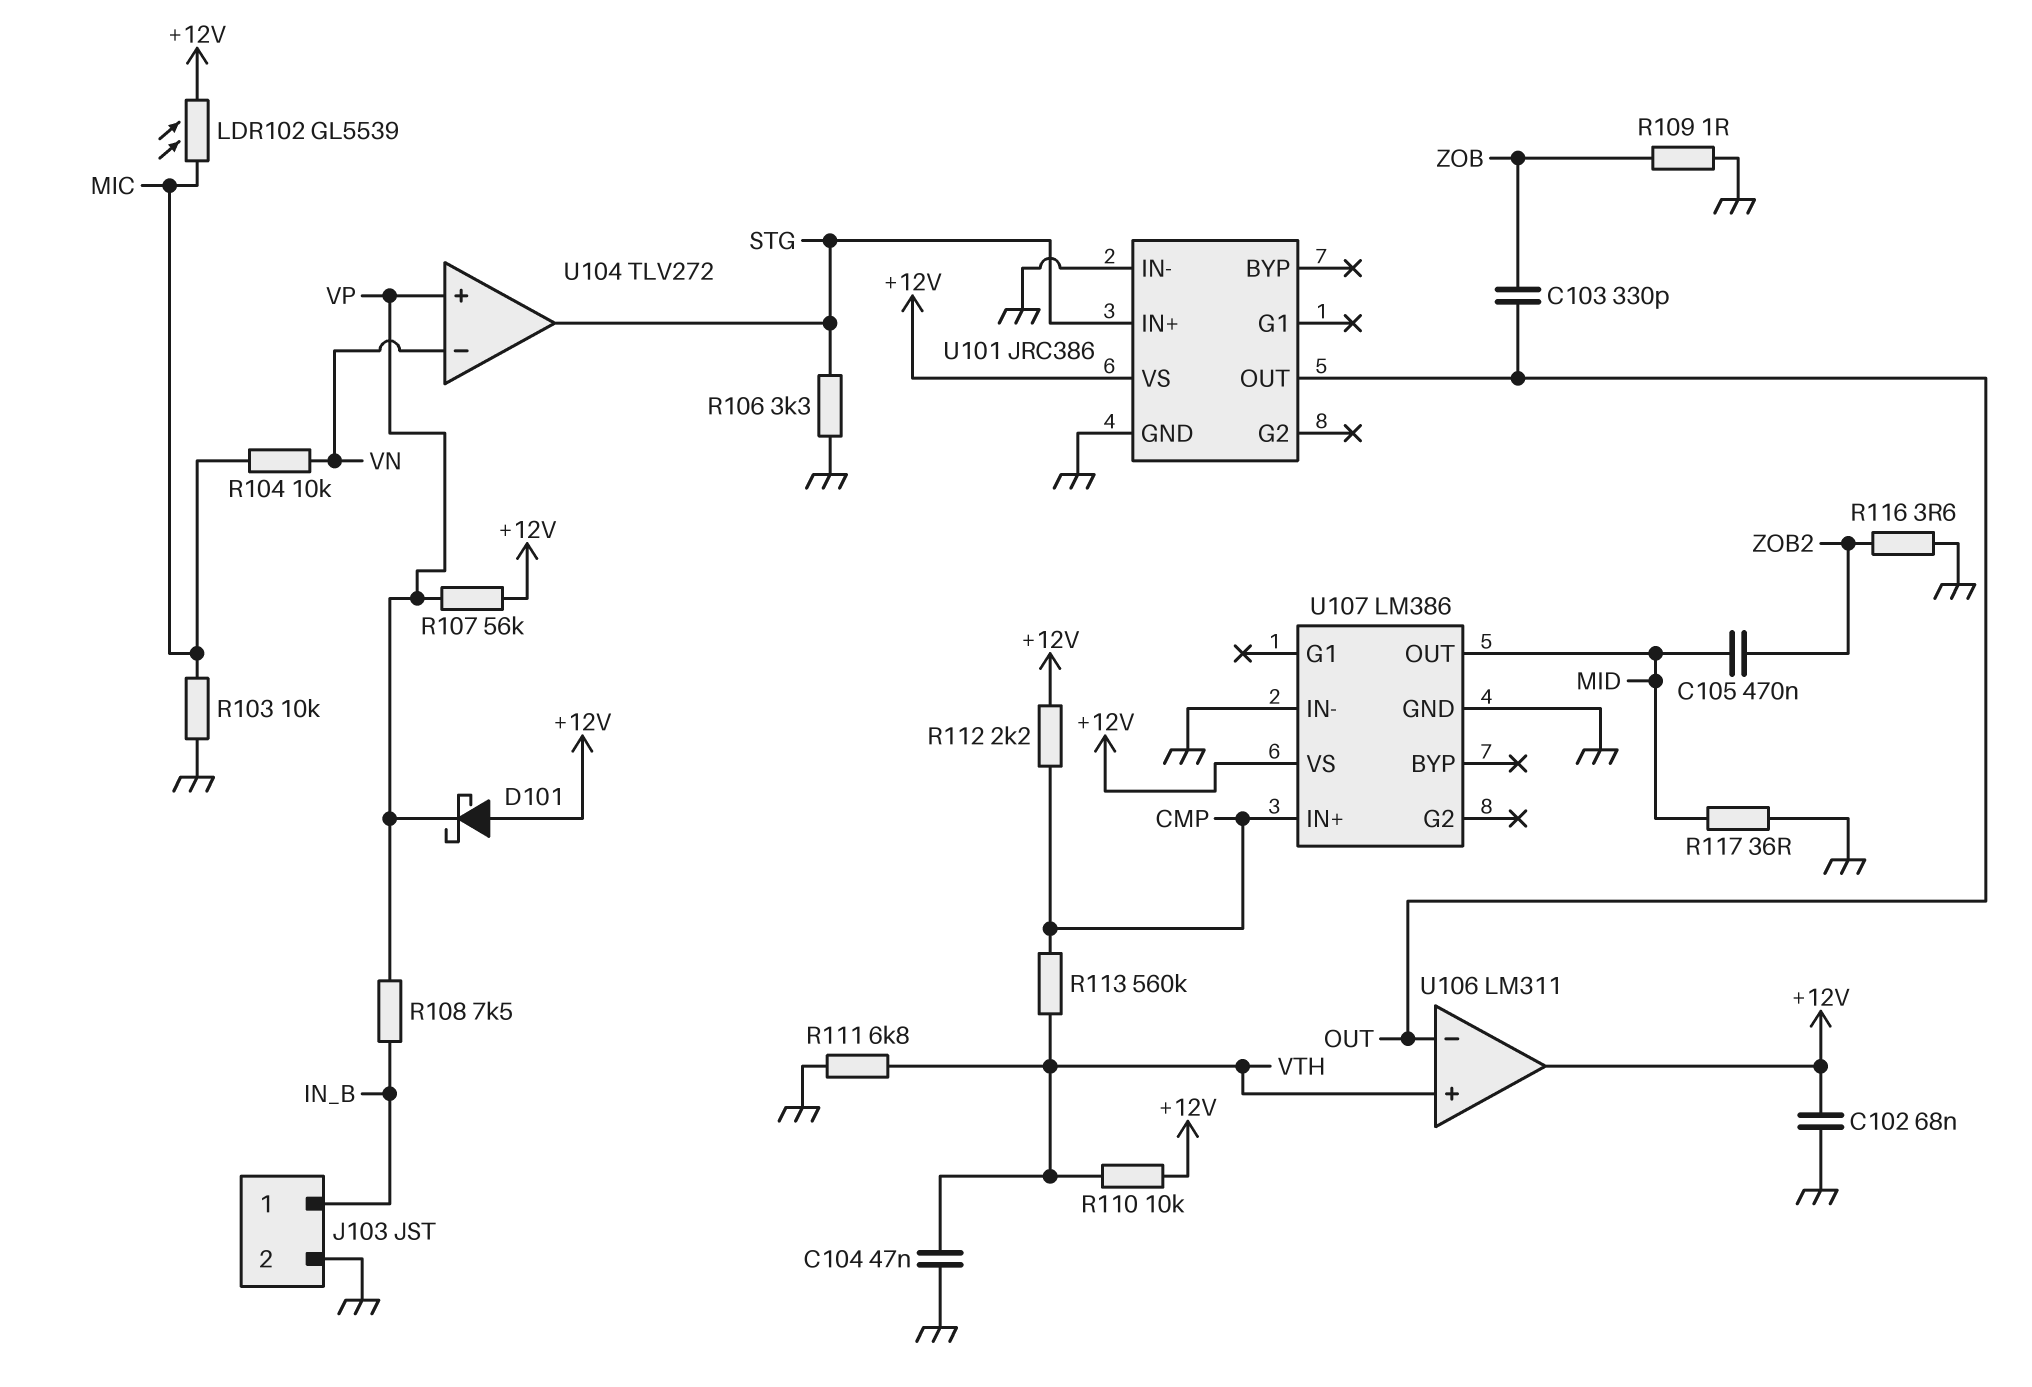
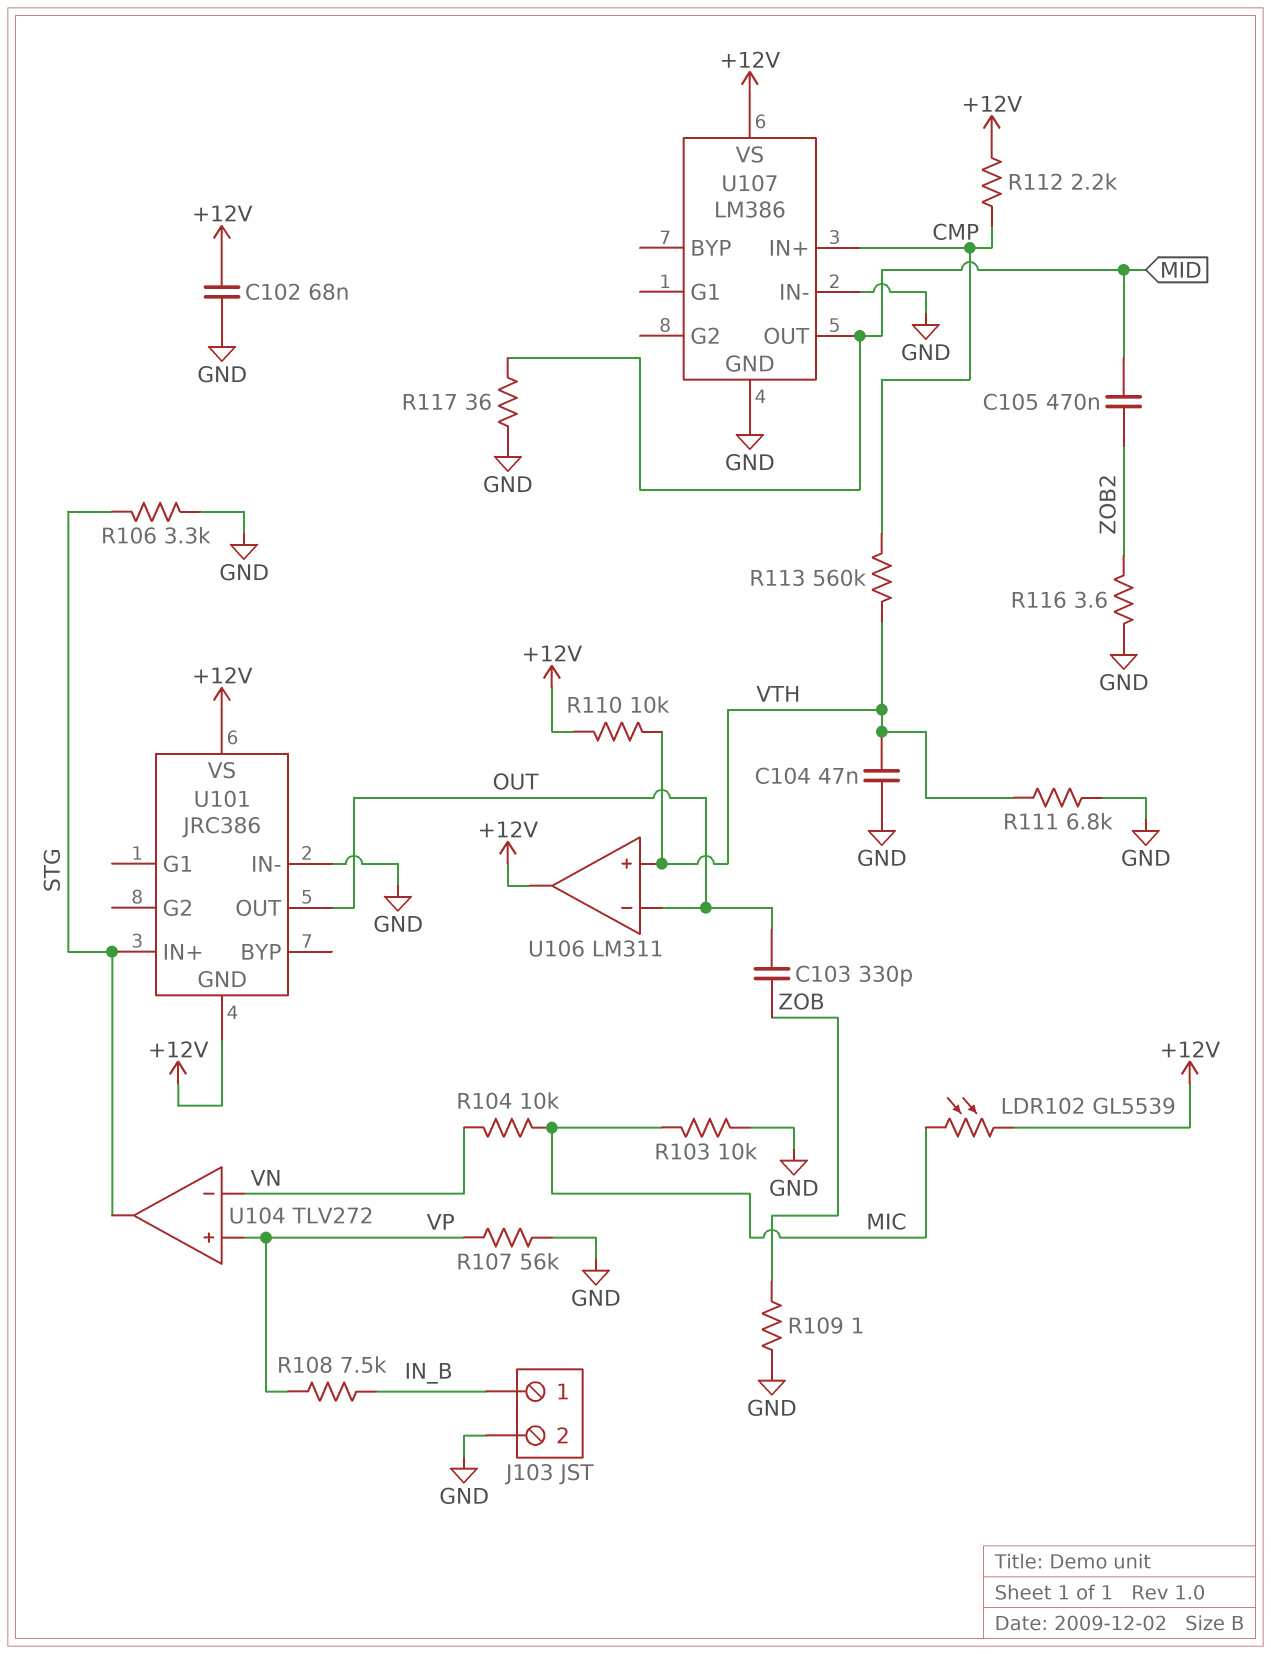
D101: schottky (A +12V, K VP) -> none
R107: 56k (+12V, VP) -> 56k (GND, VP)
U101 pin GND: GND -> +12V

